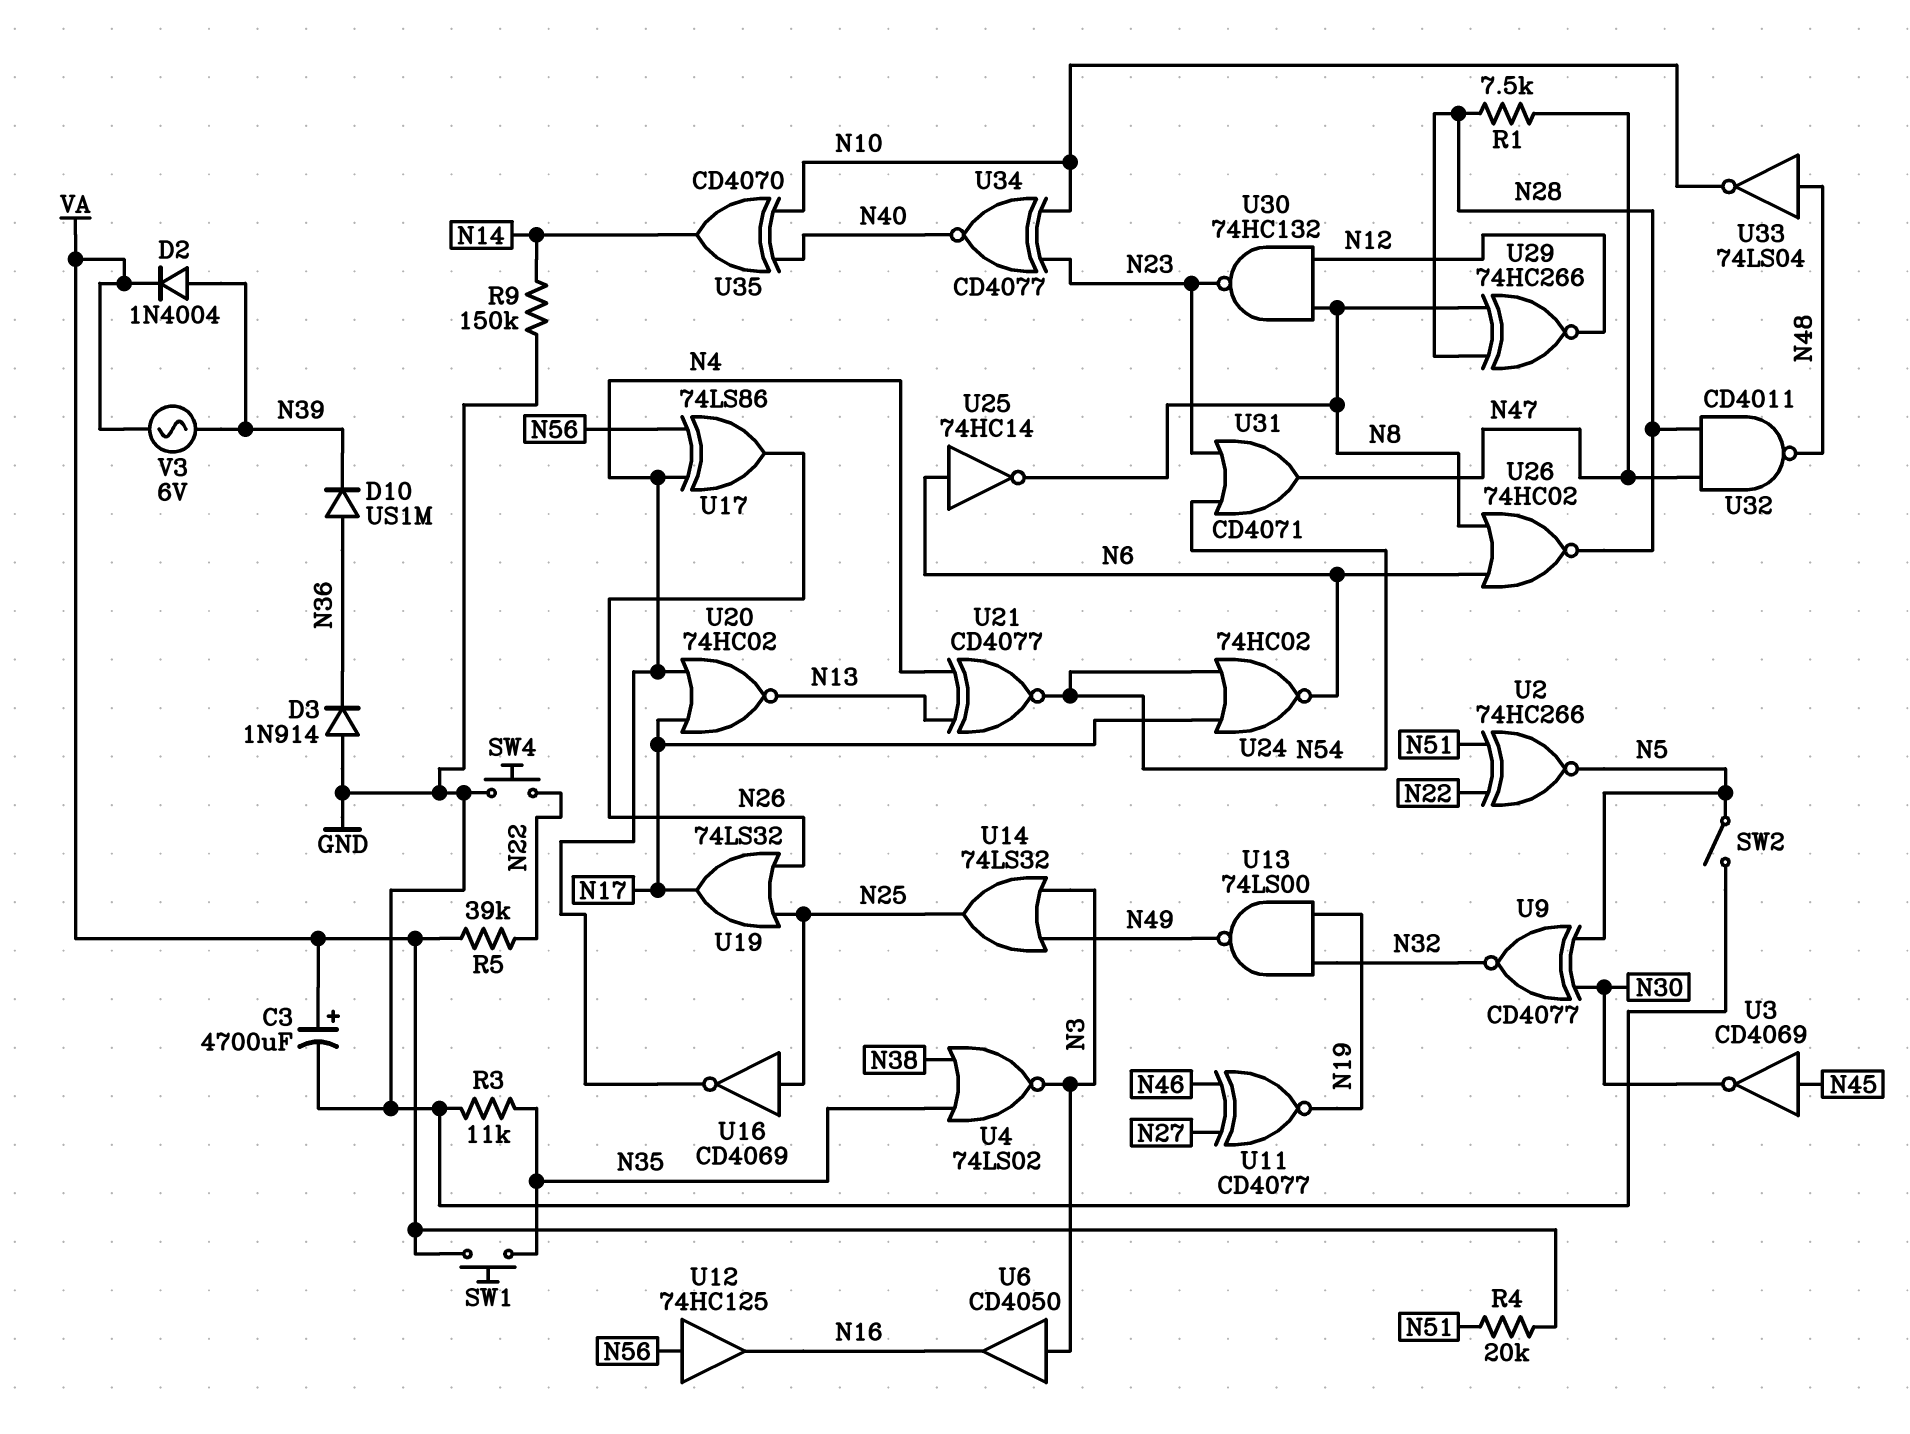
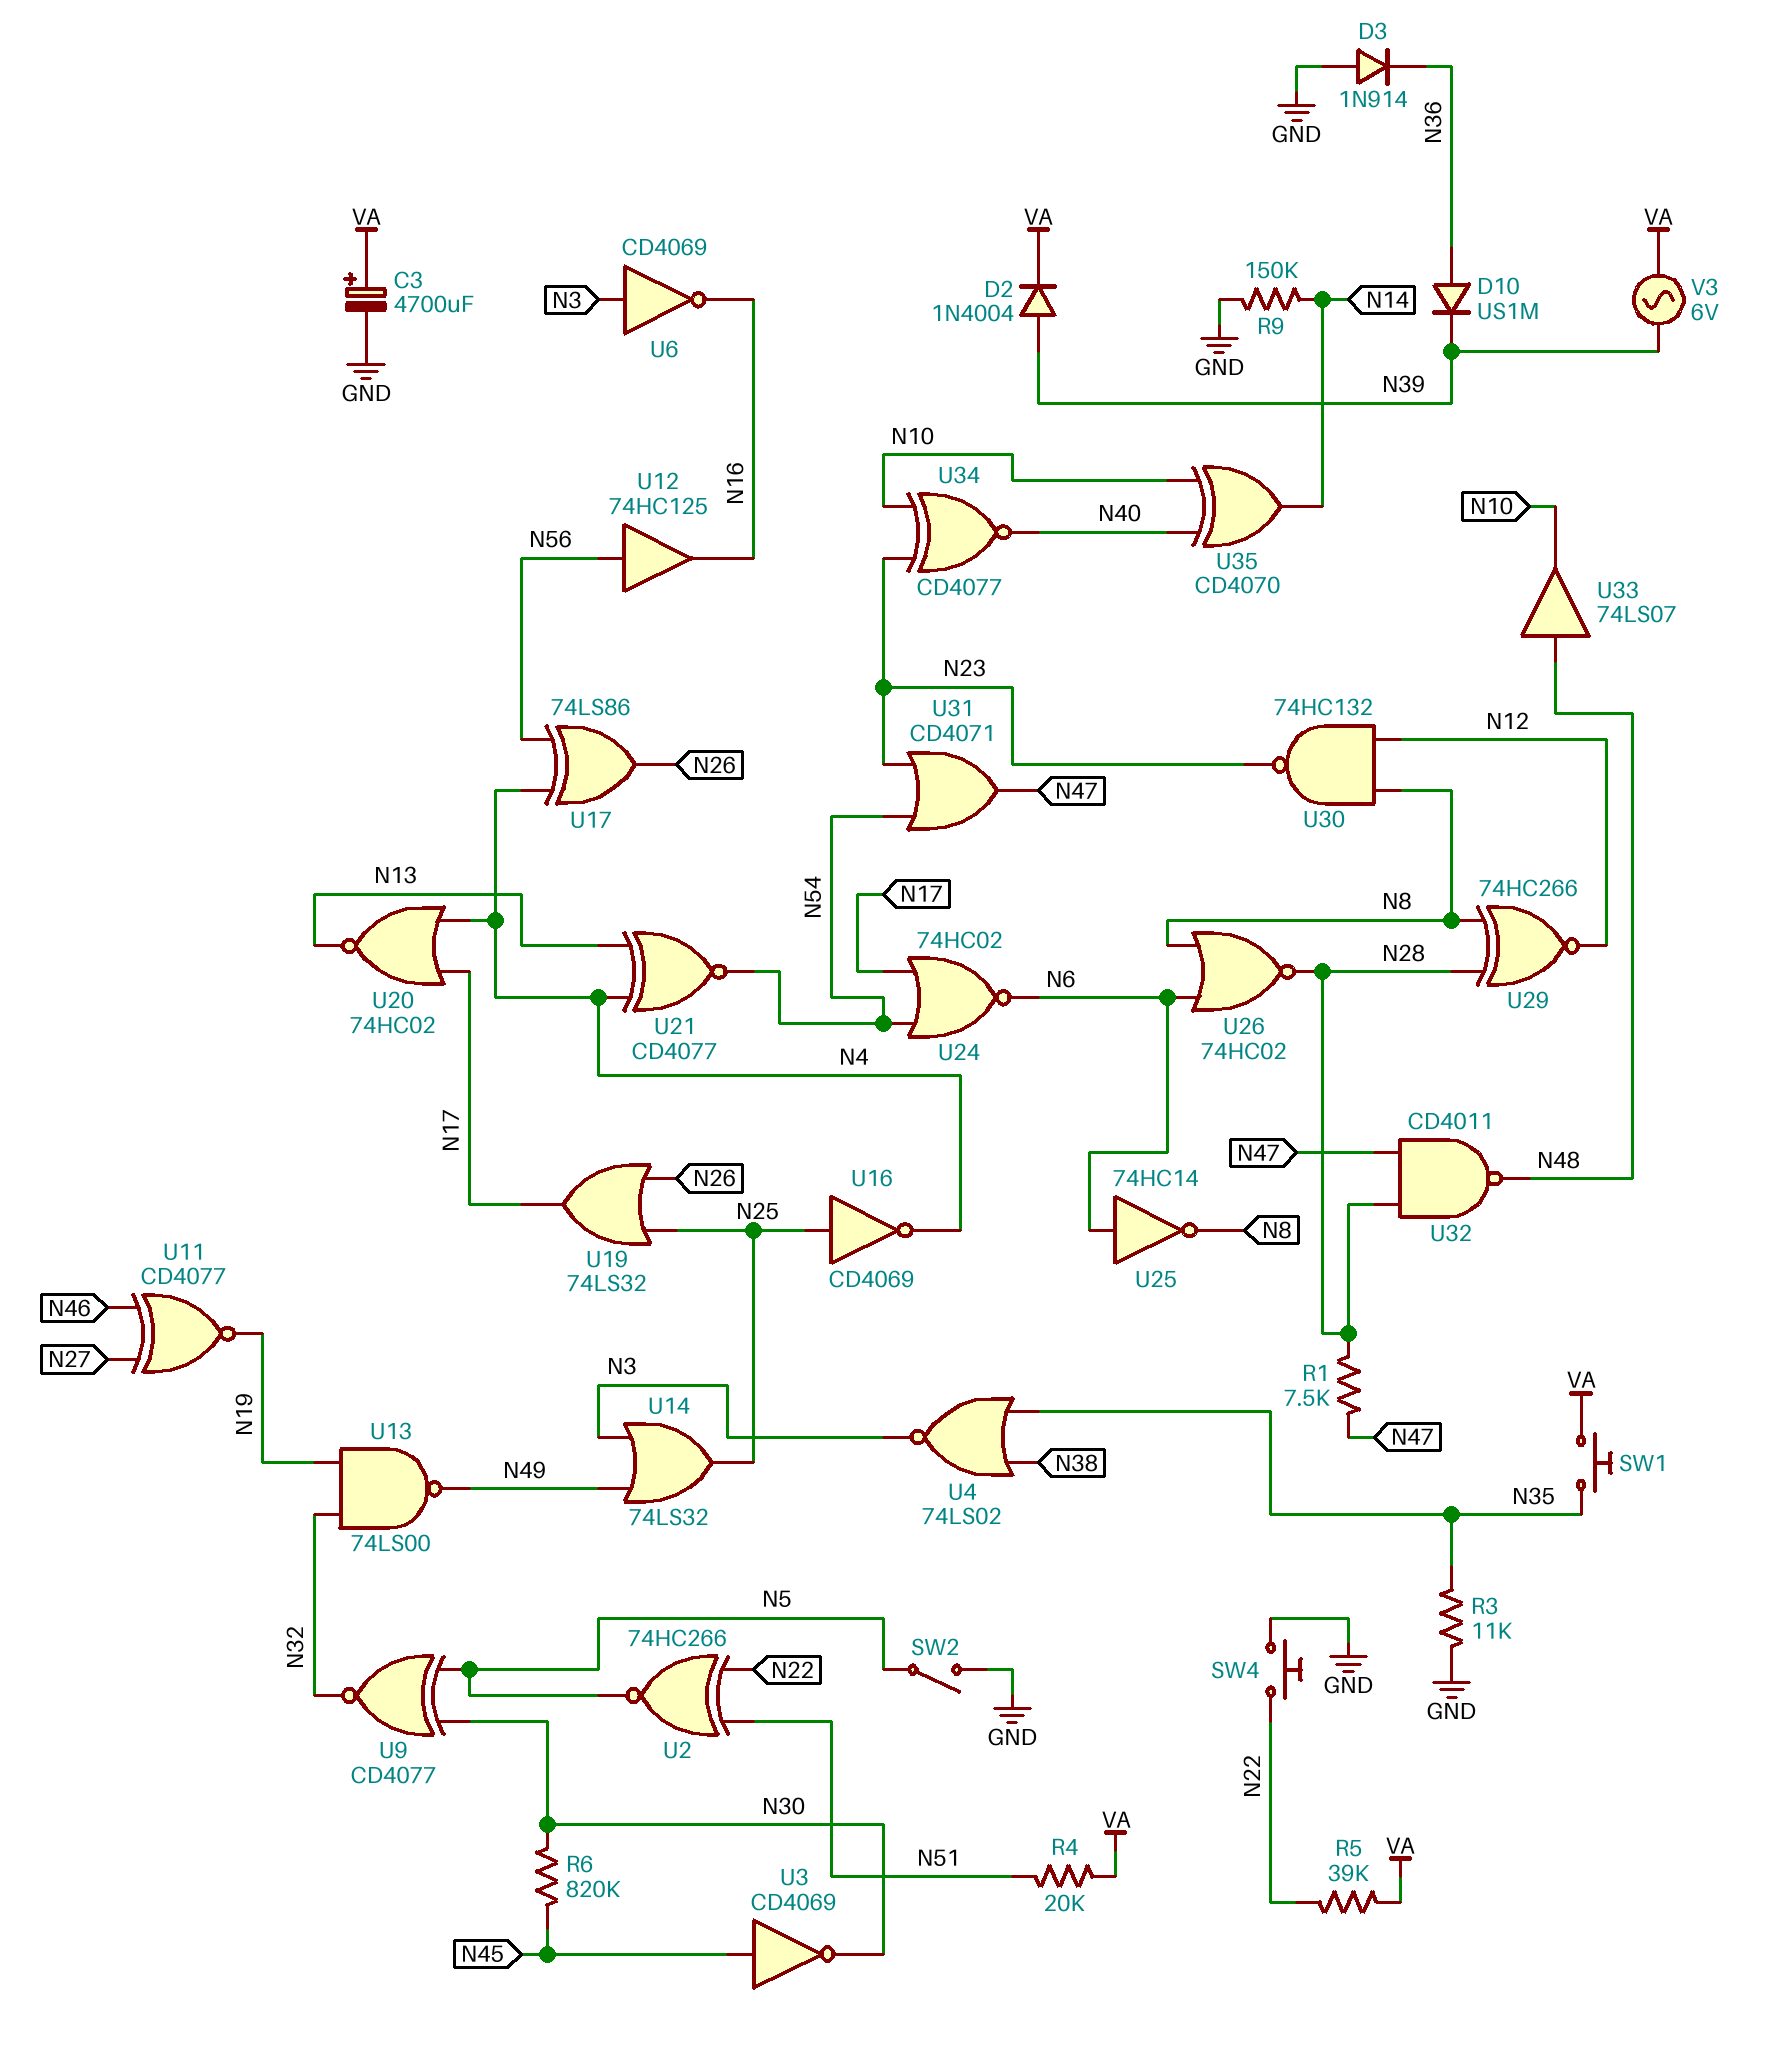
R6: none -> 820k (N30, N45)
U6: buffer CD4050 (in N3, out N16) -> NOT CD4069 (in N3, out N16)
U33: NOT 74LS04 (in N48, out N10) -> buffer 74LS07 (in N48, out N10)

